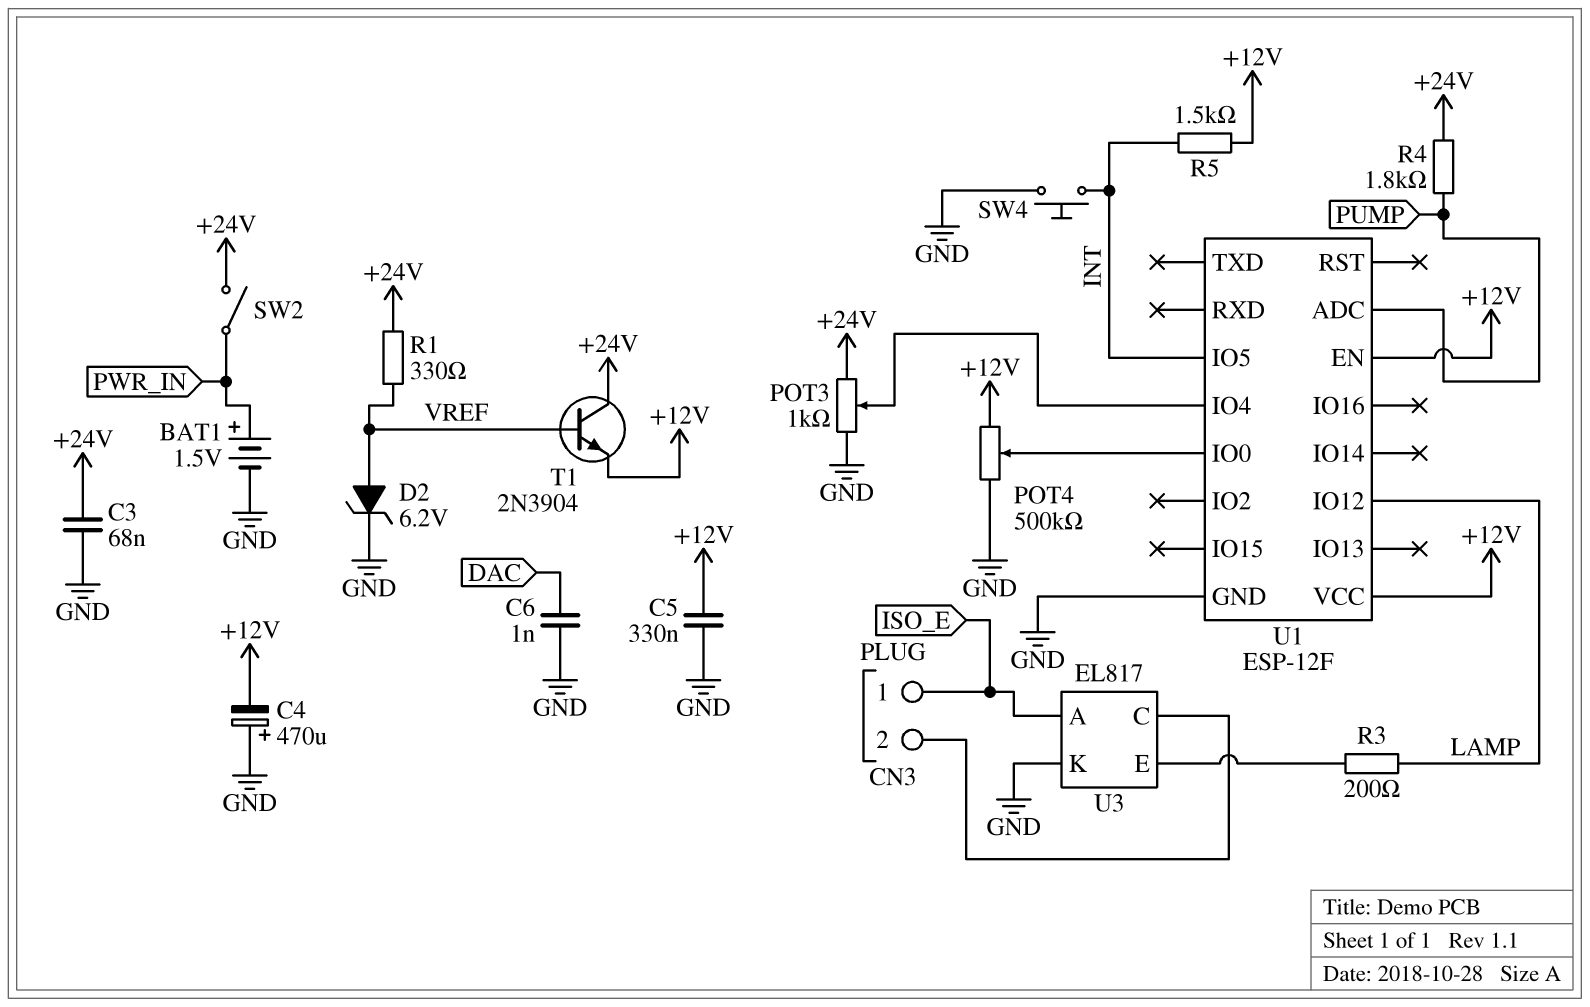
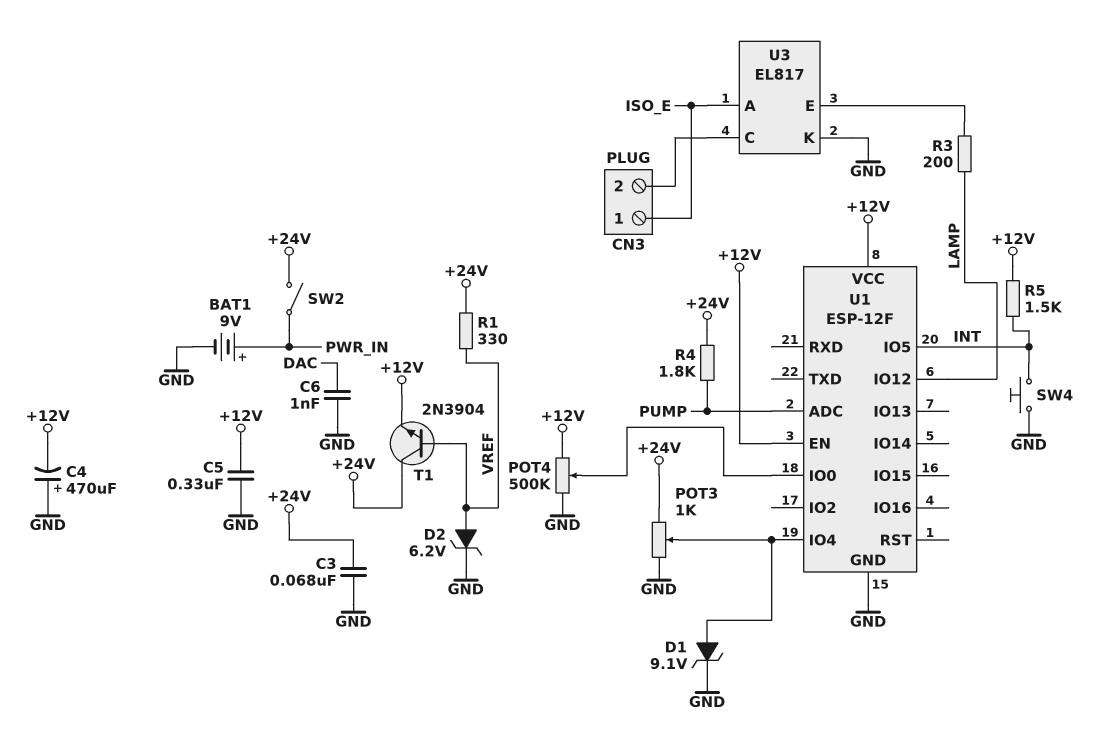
BAT1: 1.5V (plus PWR_IN, minus GND) -> 9V (plus PWR_IN, minus GND)
D1: none -> zener 9.1V (A U1/IO4, K GND)

